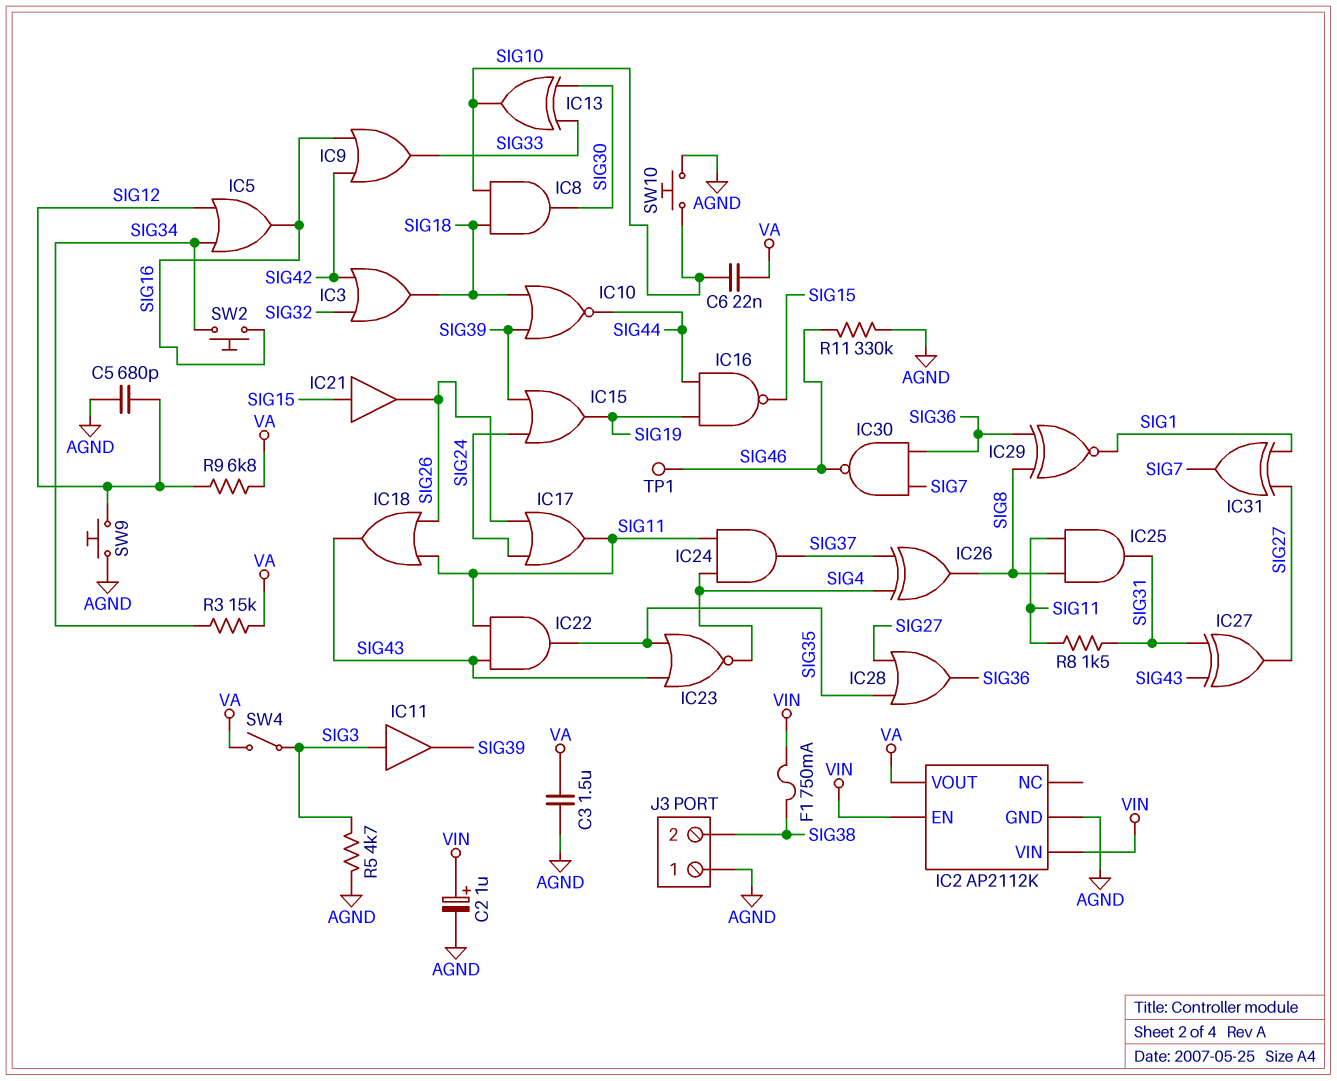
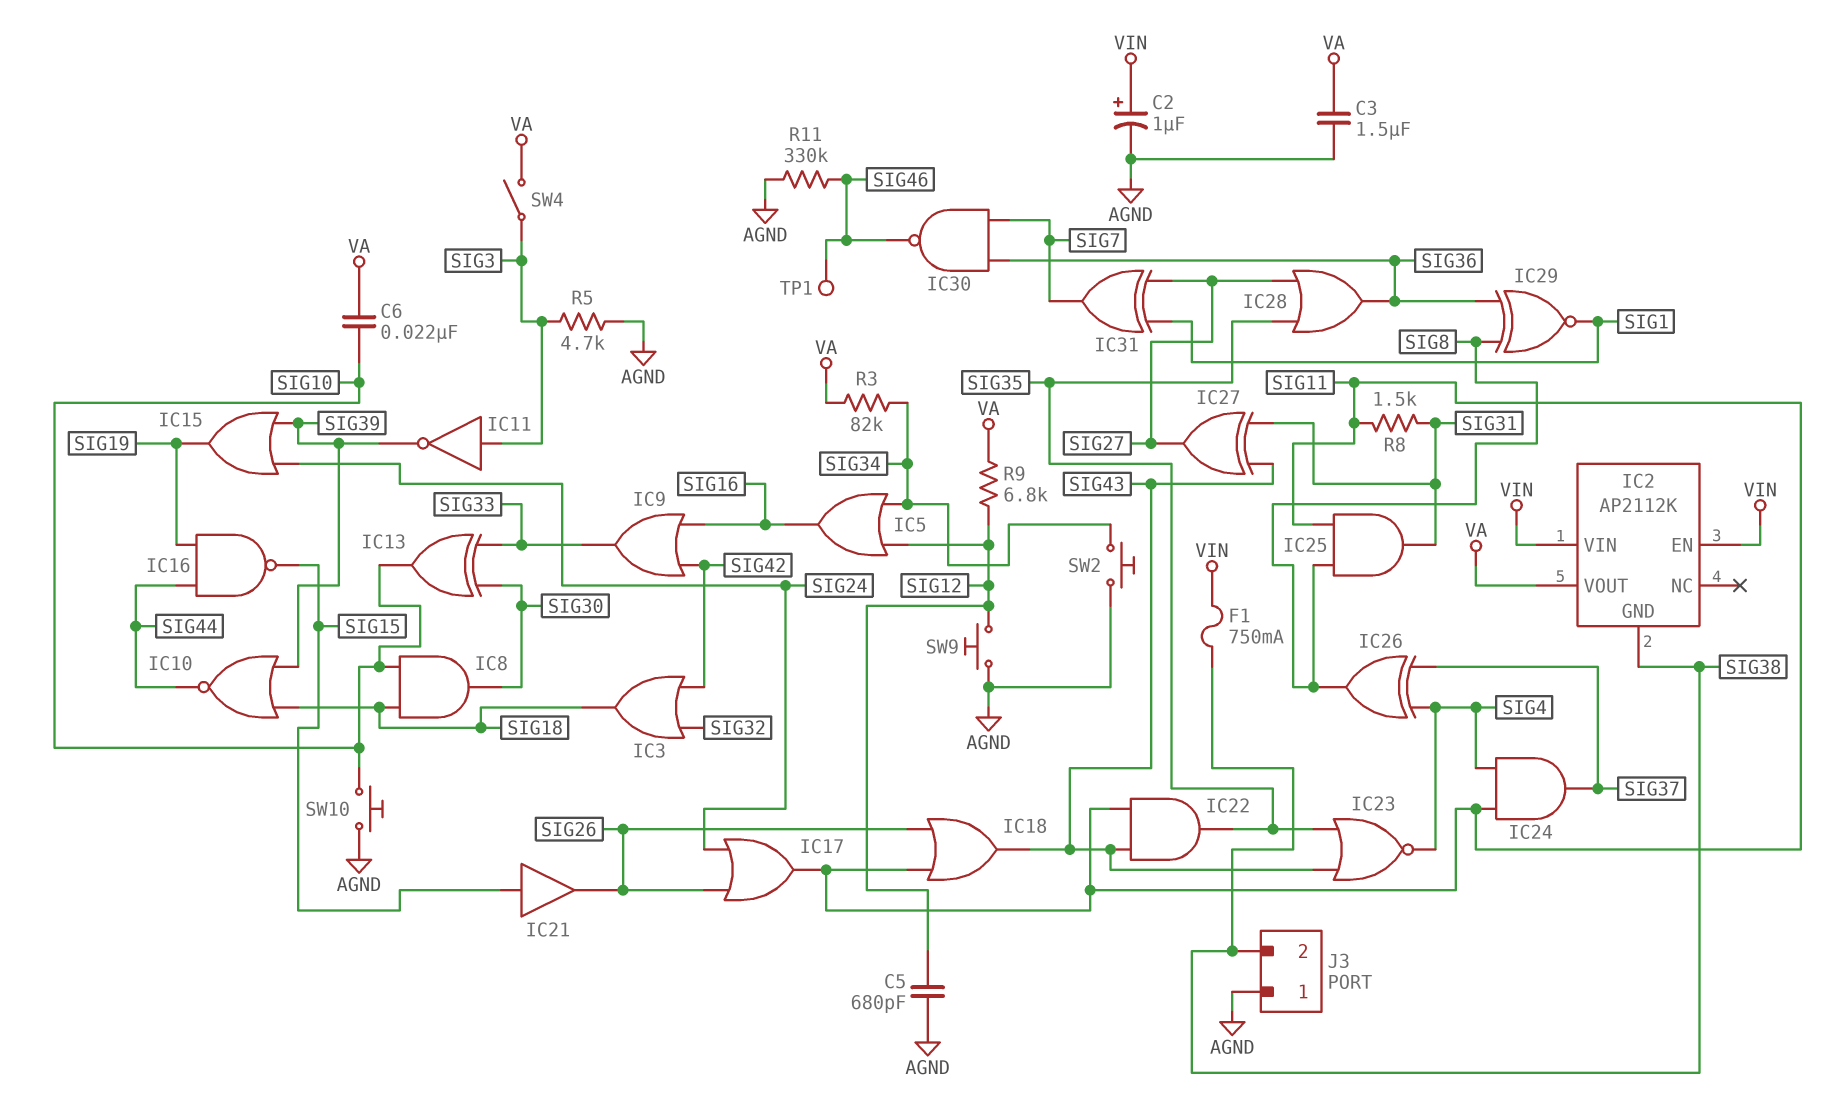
IC2 pin GND: AGND -> SIG38
IC11: buffer (in SIG3, out SIG39) -> NOT (in SIG3, out SIG39)
R3: 15k (SIG34, VA) -> 82k (SIG34, VA)
SW2: button (SIG16, SIG34) -> button (AGND, SIG34)

